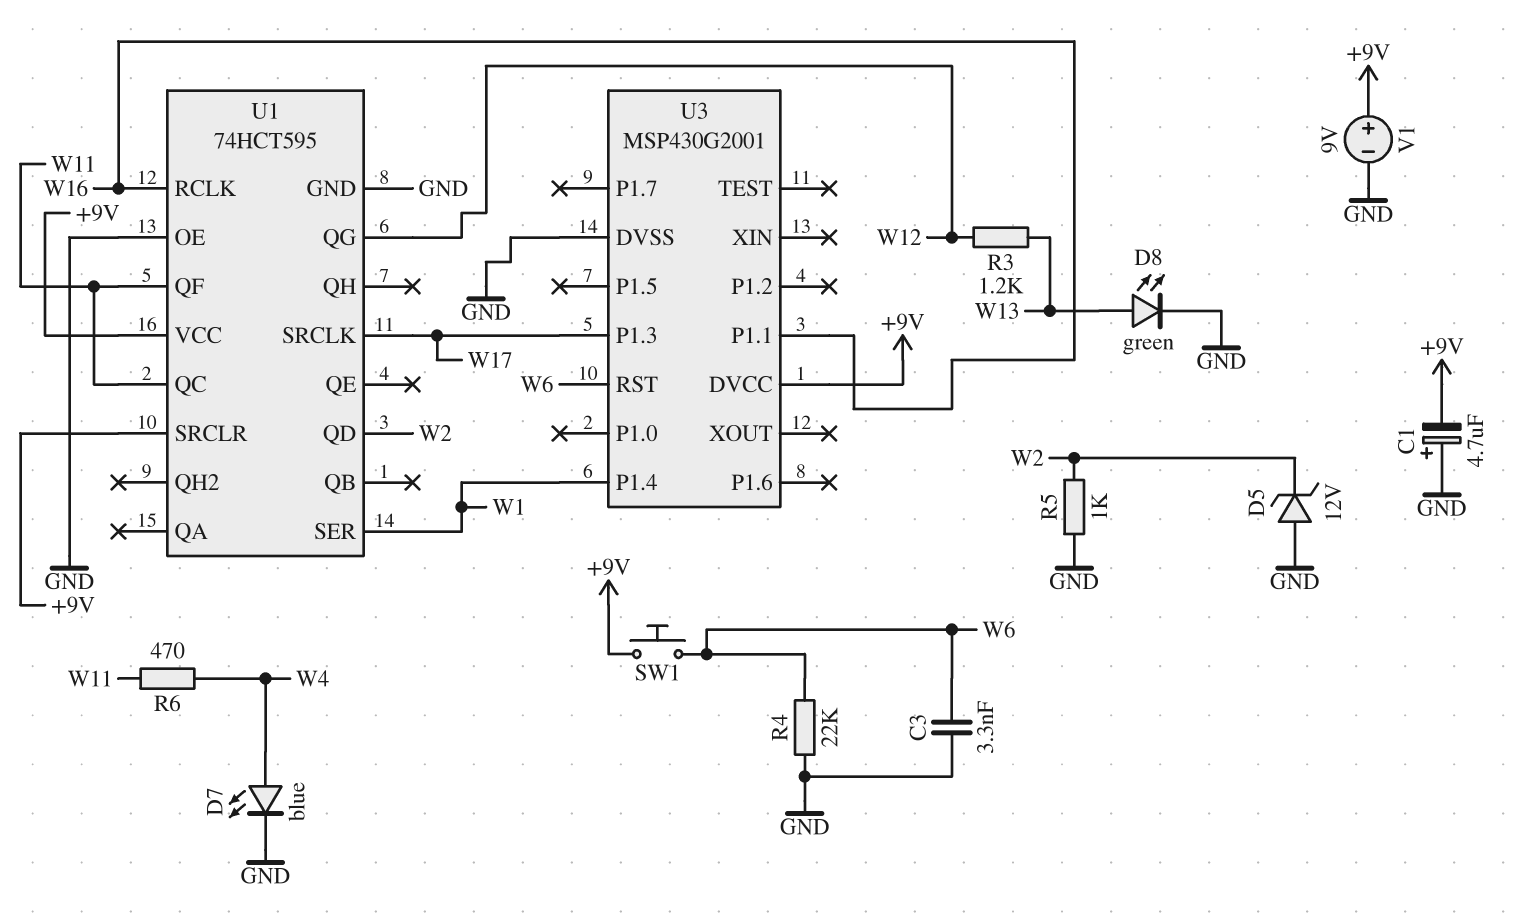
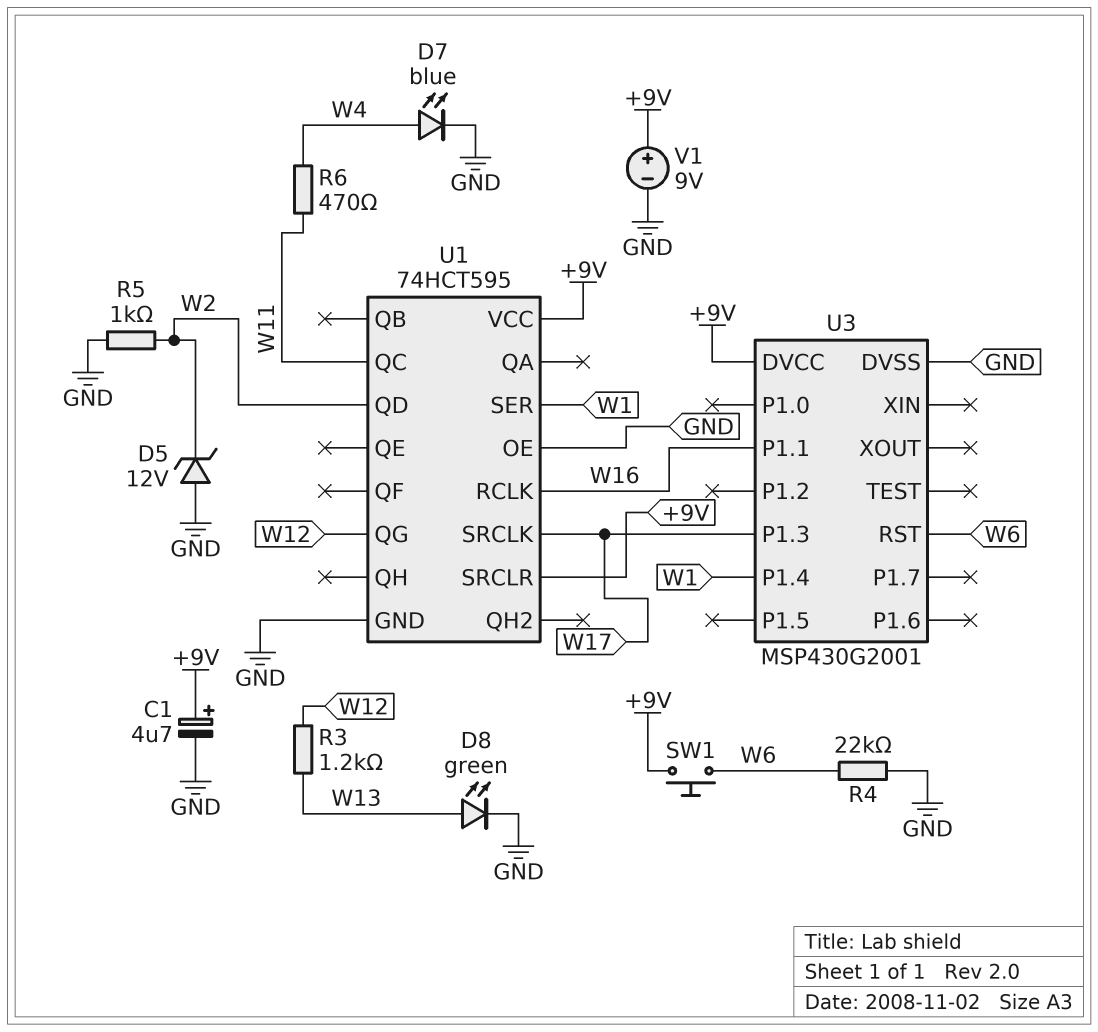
C1: 4.7uF (plus GND, minus +9V) -> 4.7uF (plus +9V, minus GND)
C3: 3.3nF (GND, W6) -> none
U1 pin QF: W11 -> none

